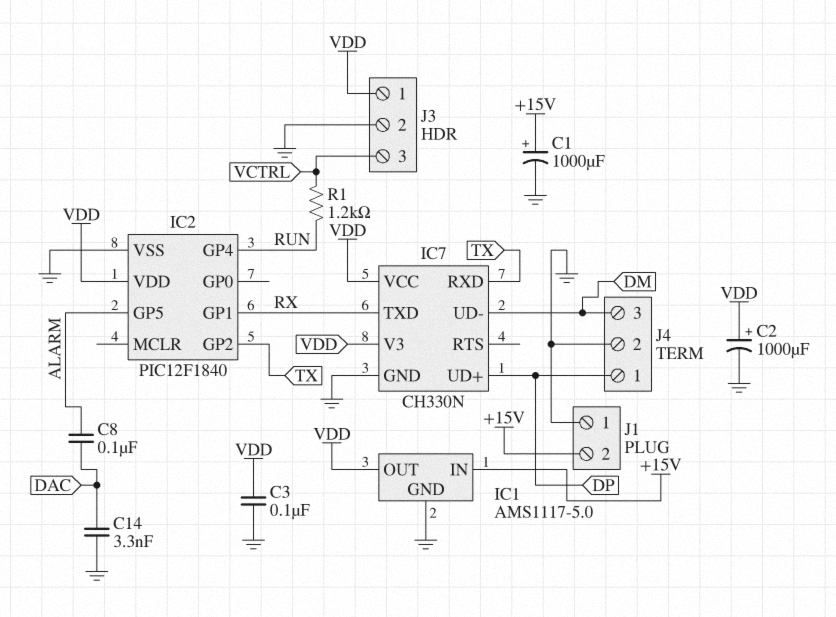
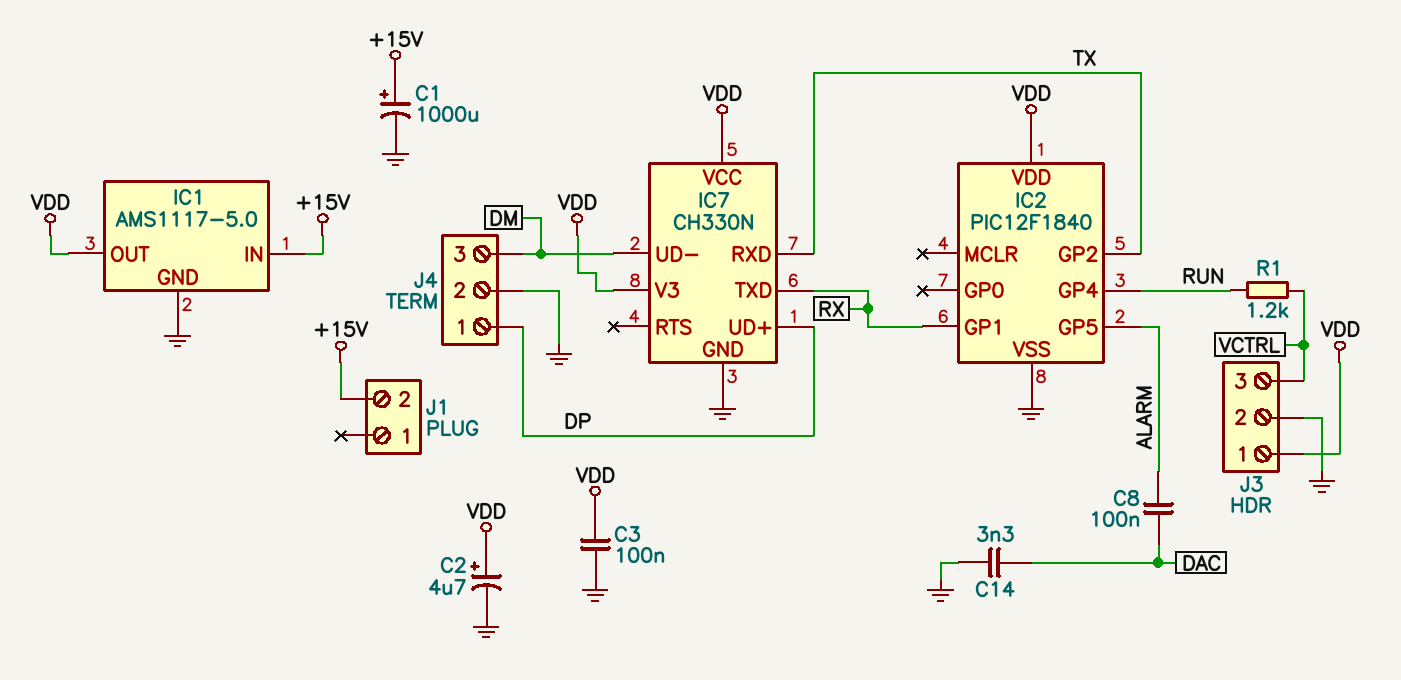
C2: 1000uF (plus VDD, minus GND) -> 4.7uF (plus VDD, minus GND)
J1 pin 1: GND -> none

